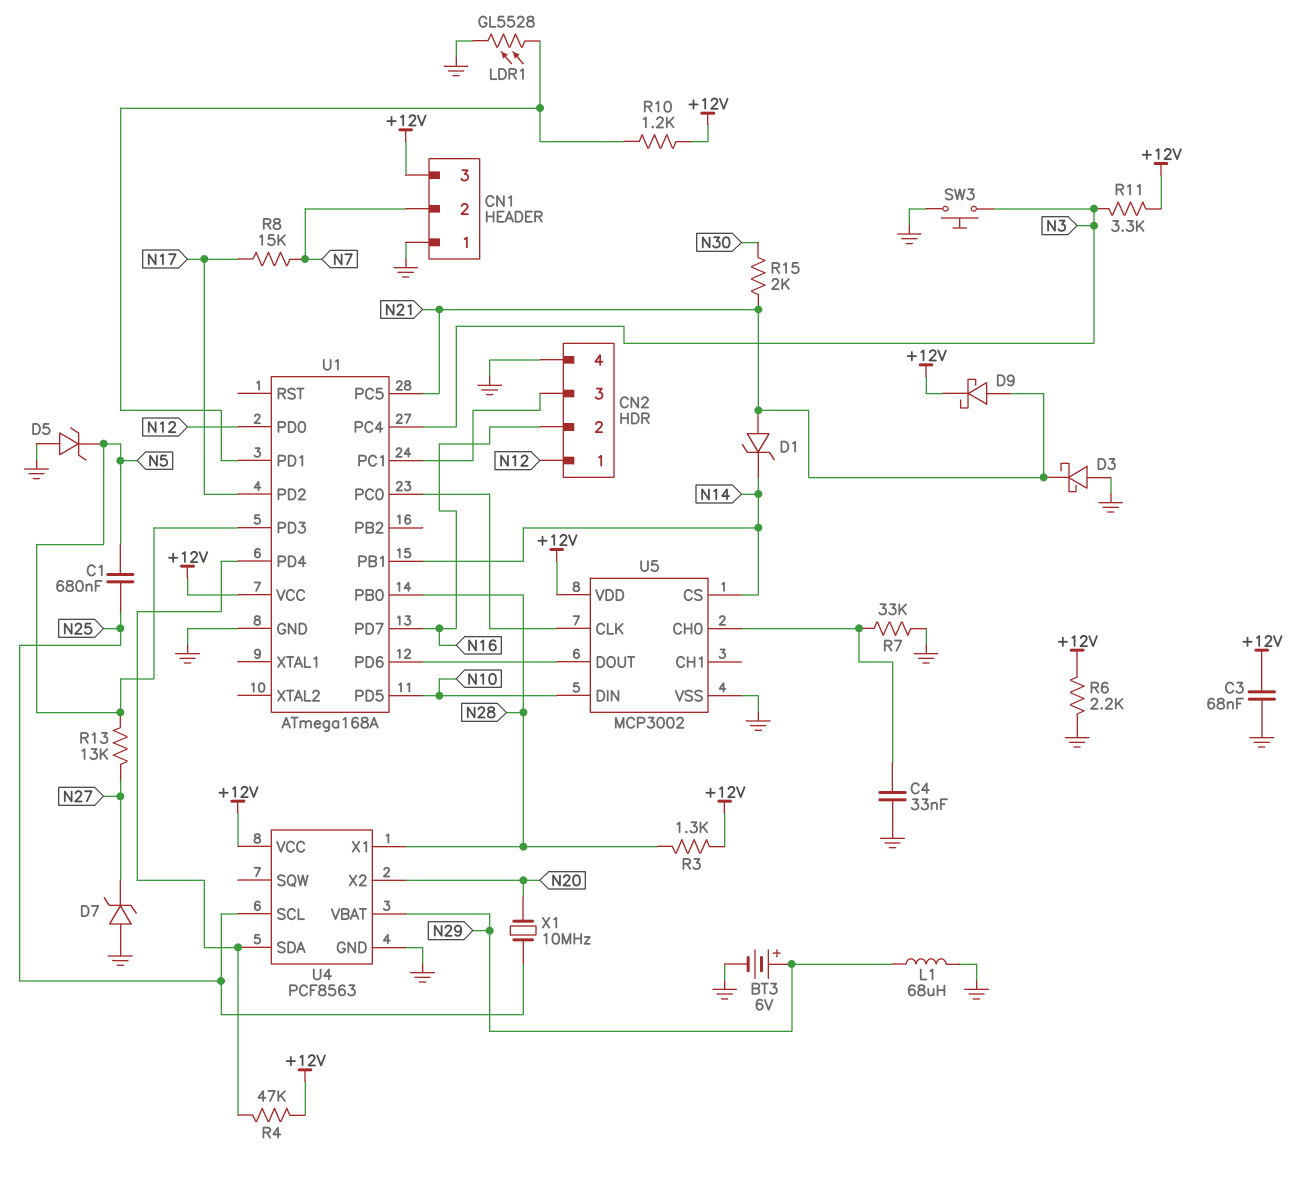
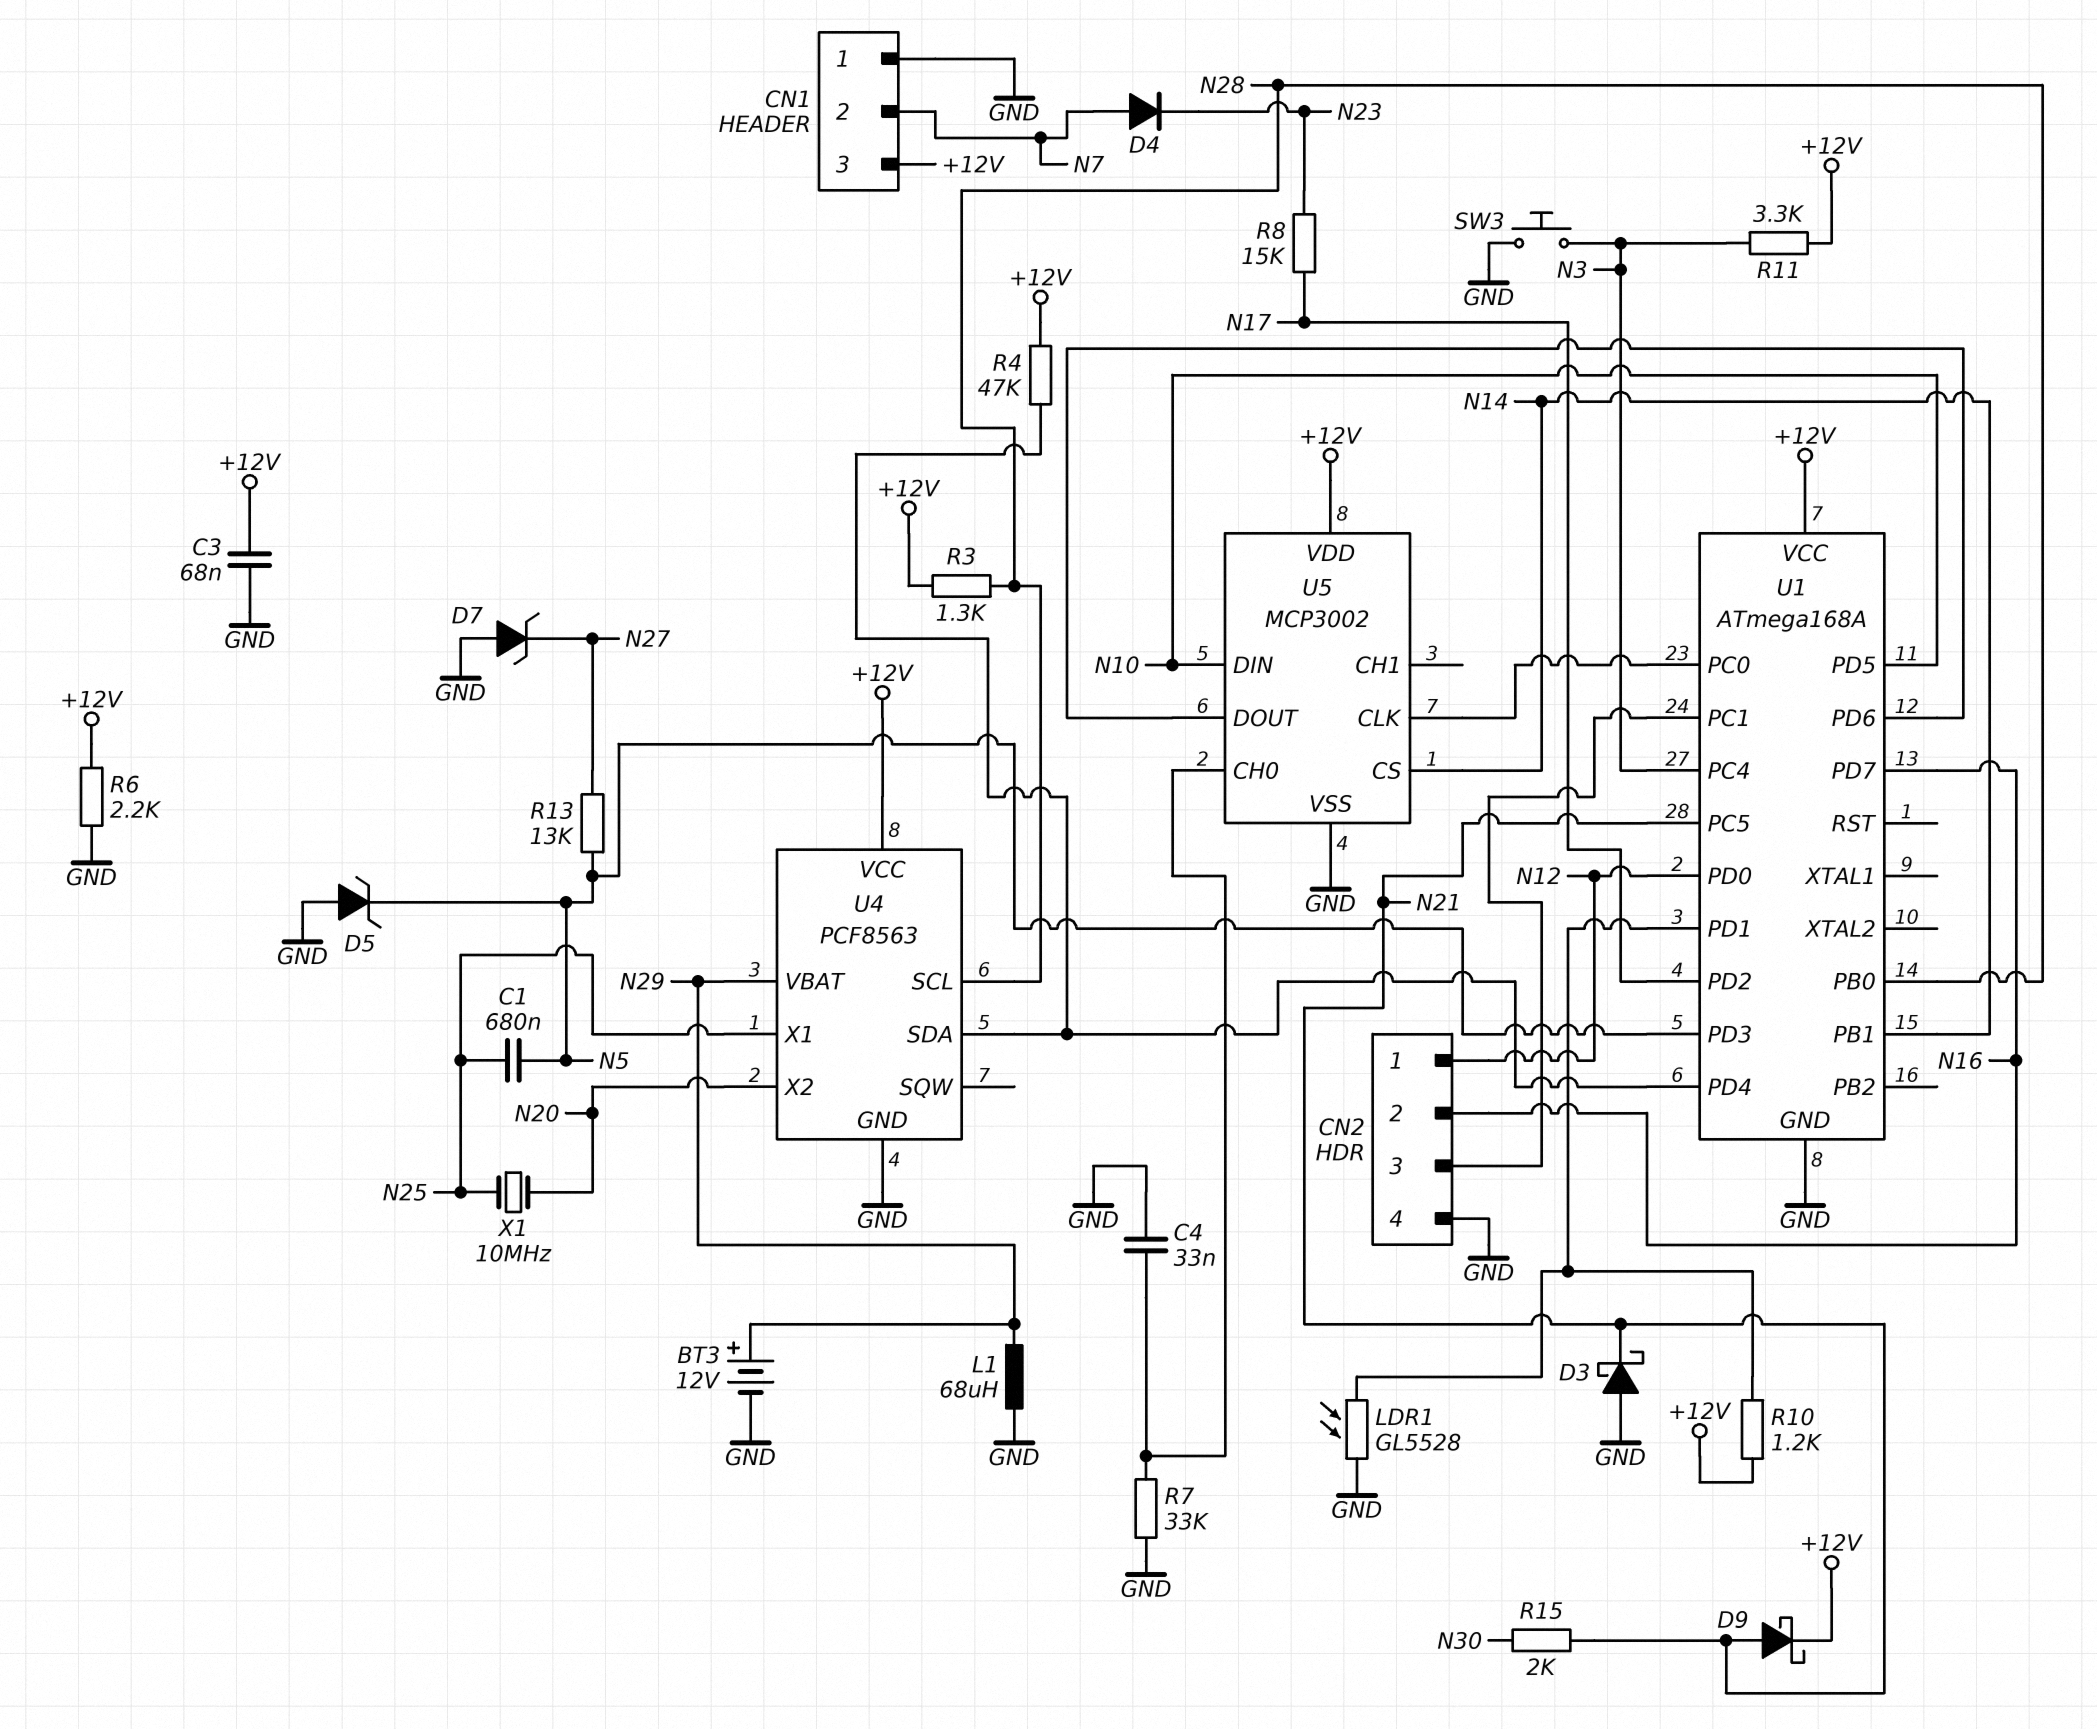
BT3: 6V (plus N29, minus GND) -> 12V (plus N29, minus GND)
D1: zener (A N21, K N14) -> none
D4: none -> diode (A N7, K N23)
R8: 15k (N7, N17) -> 15k (N17, N23)
U4 pin SCL: N25 -> N28
U4 pin X1: N28 -> N25

